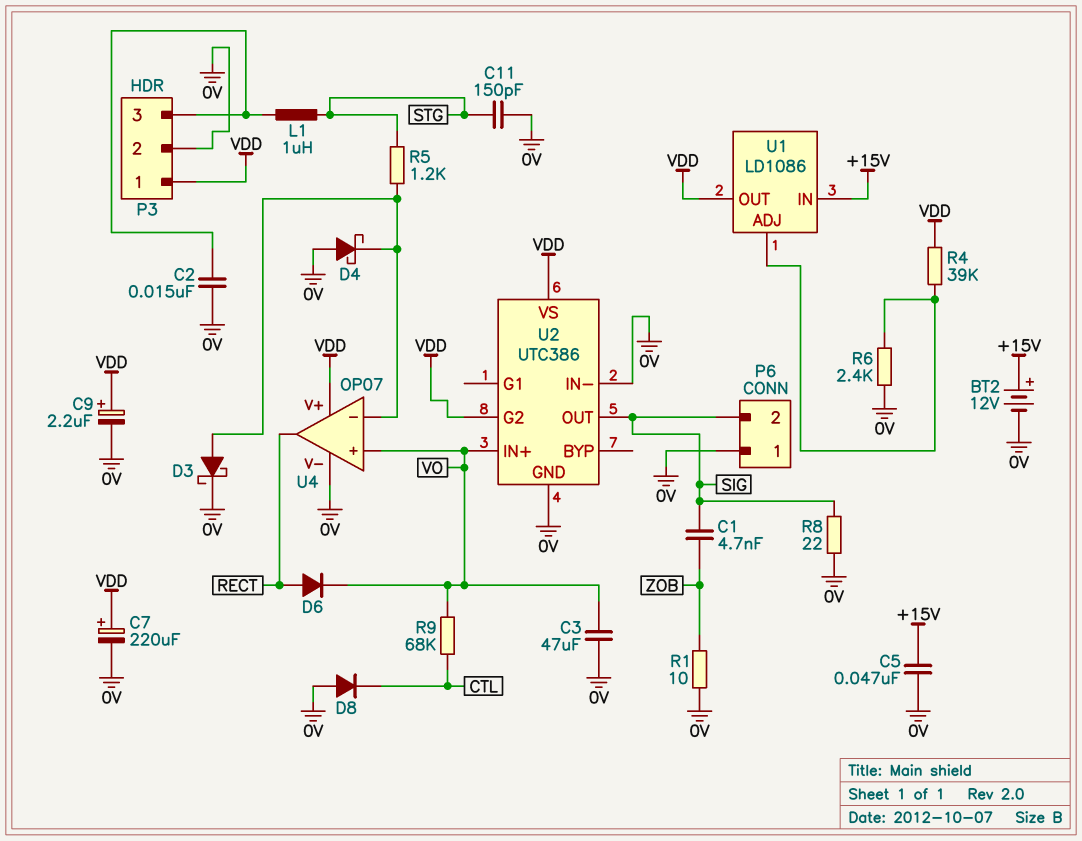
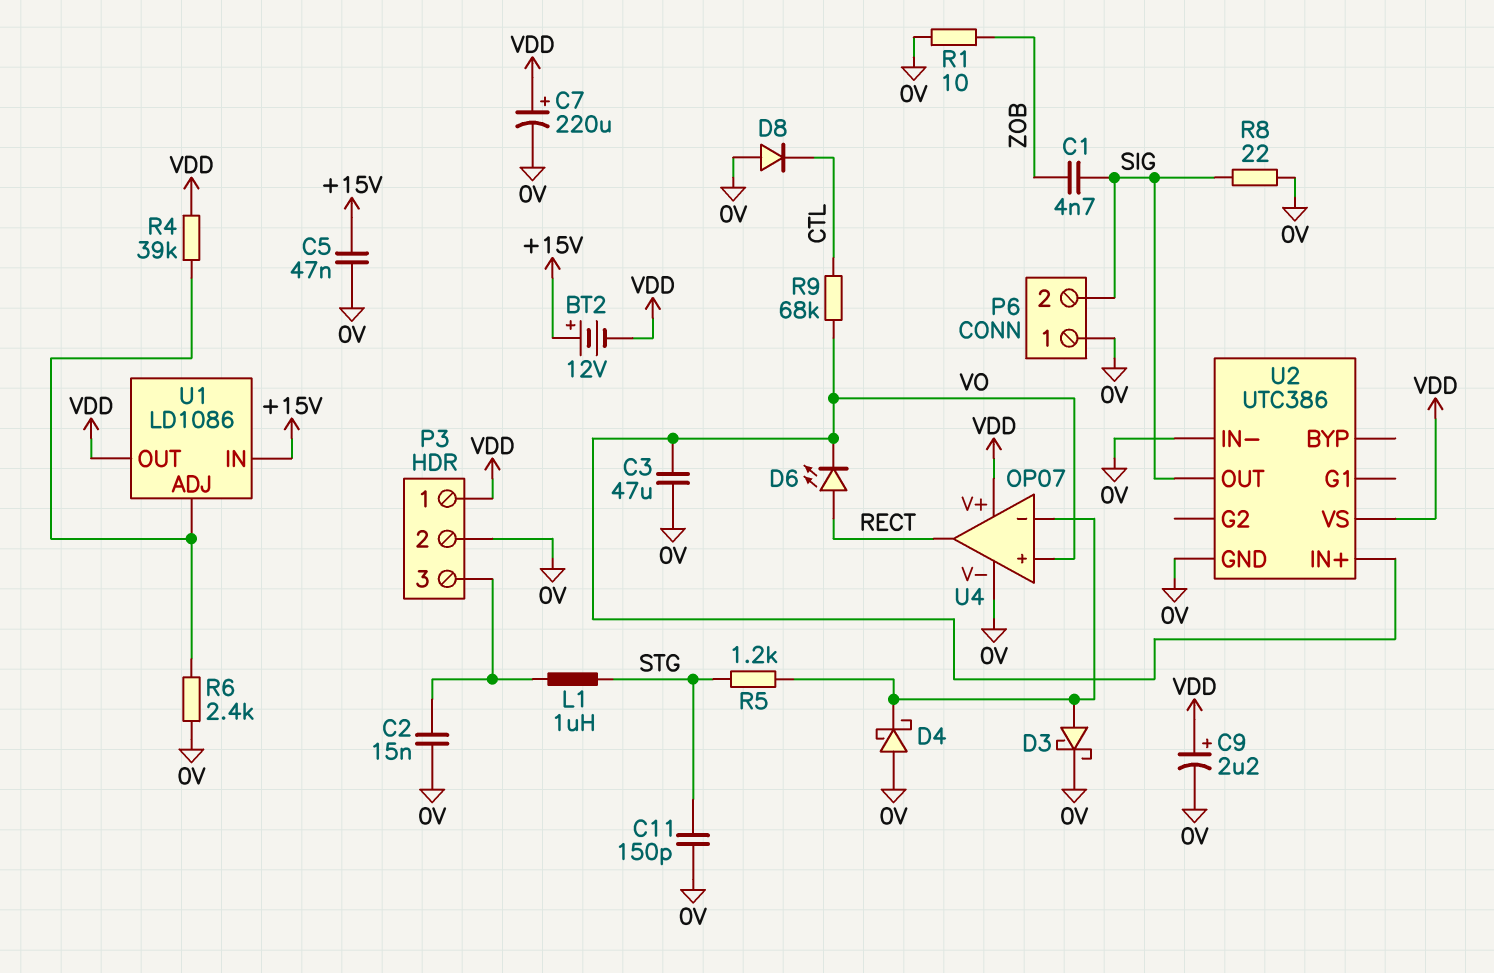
BT2: 12V (plus +15V, minus 0V) -> 12V (plus +15V, minus VDD)
D6: diode (A RECT, K VO) -> LED (A RECT, K VO)
U2 pin G2: VDD -> none

